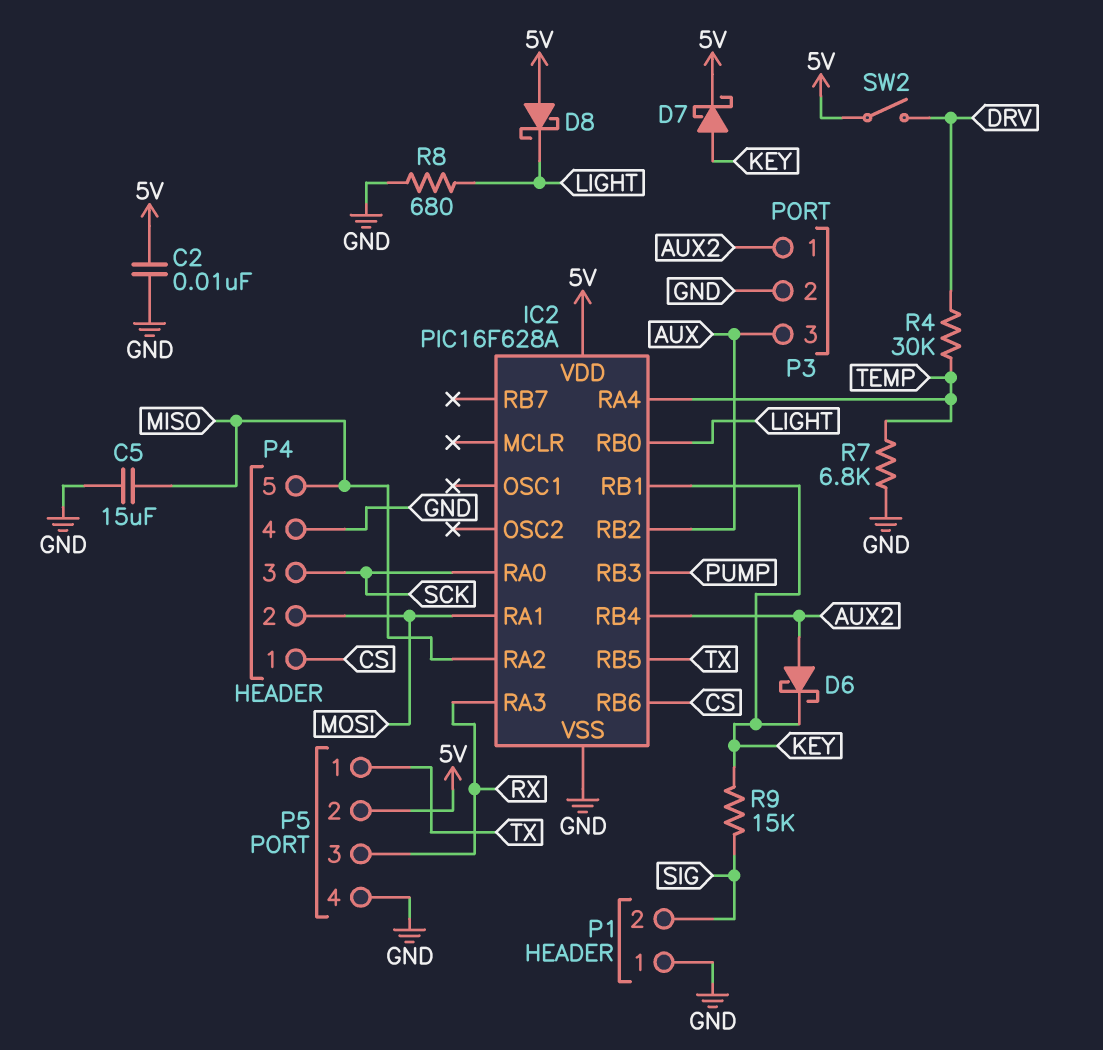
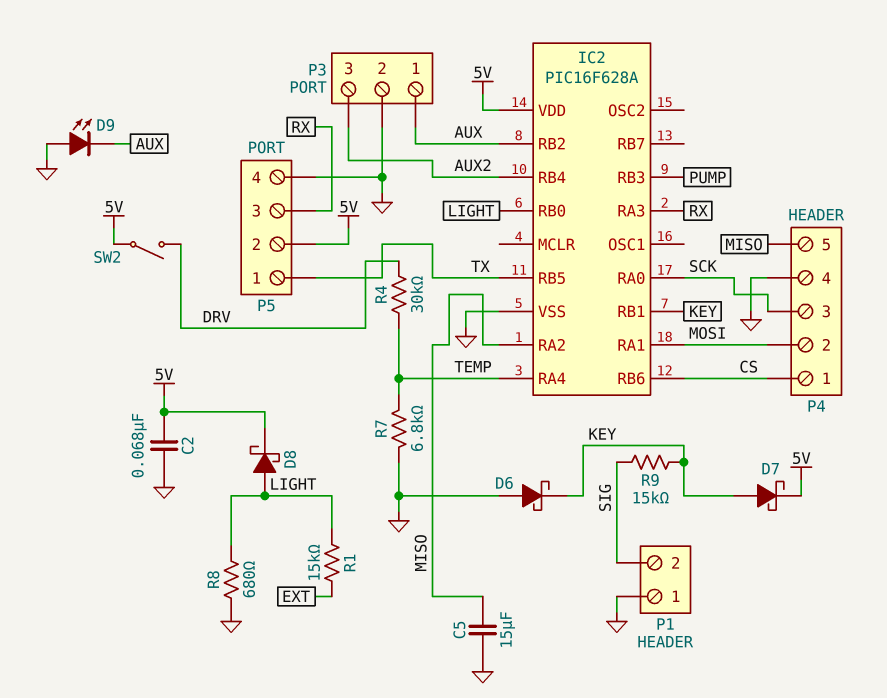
C2: 10nF (5V, GND) -> 68nF (5V, GND)
D6: schottky (A AUX2, K KEY) -> schottky (A GND, K KEY)
D8: schottky (A 5V, K LIGHT) -> schottky (A LIGHT, K 5V)
D9: none -> LED (A GND, K AUX)
P3 pin 1: AUX2 -> AUX
P3 pin 3: AUX -> AUX2
R1: none -> 15k (EXT, LIGHT)

